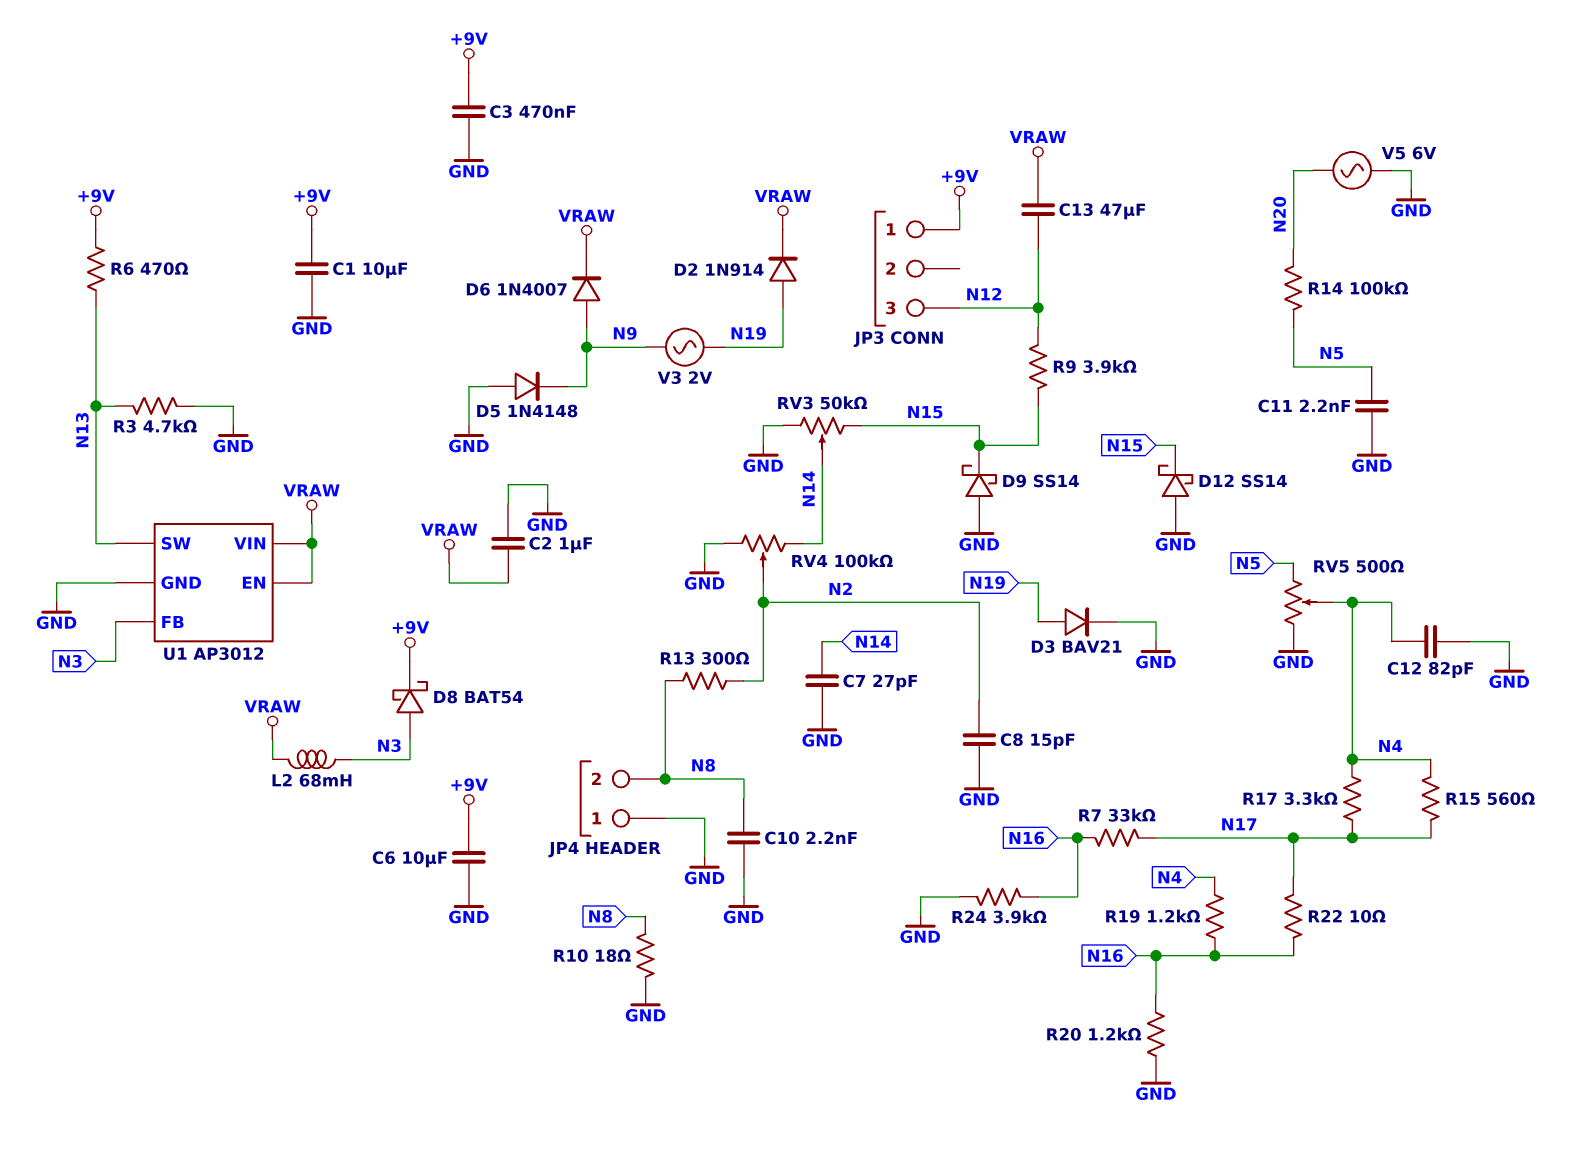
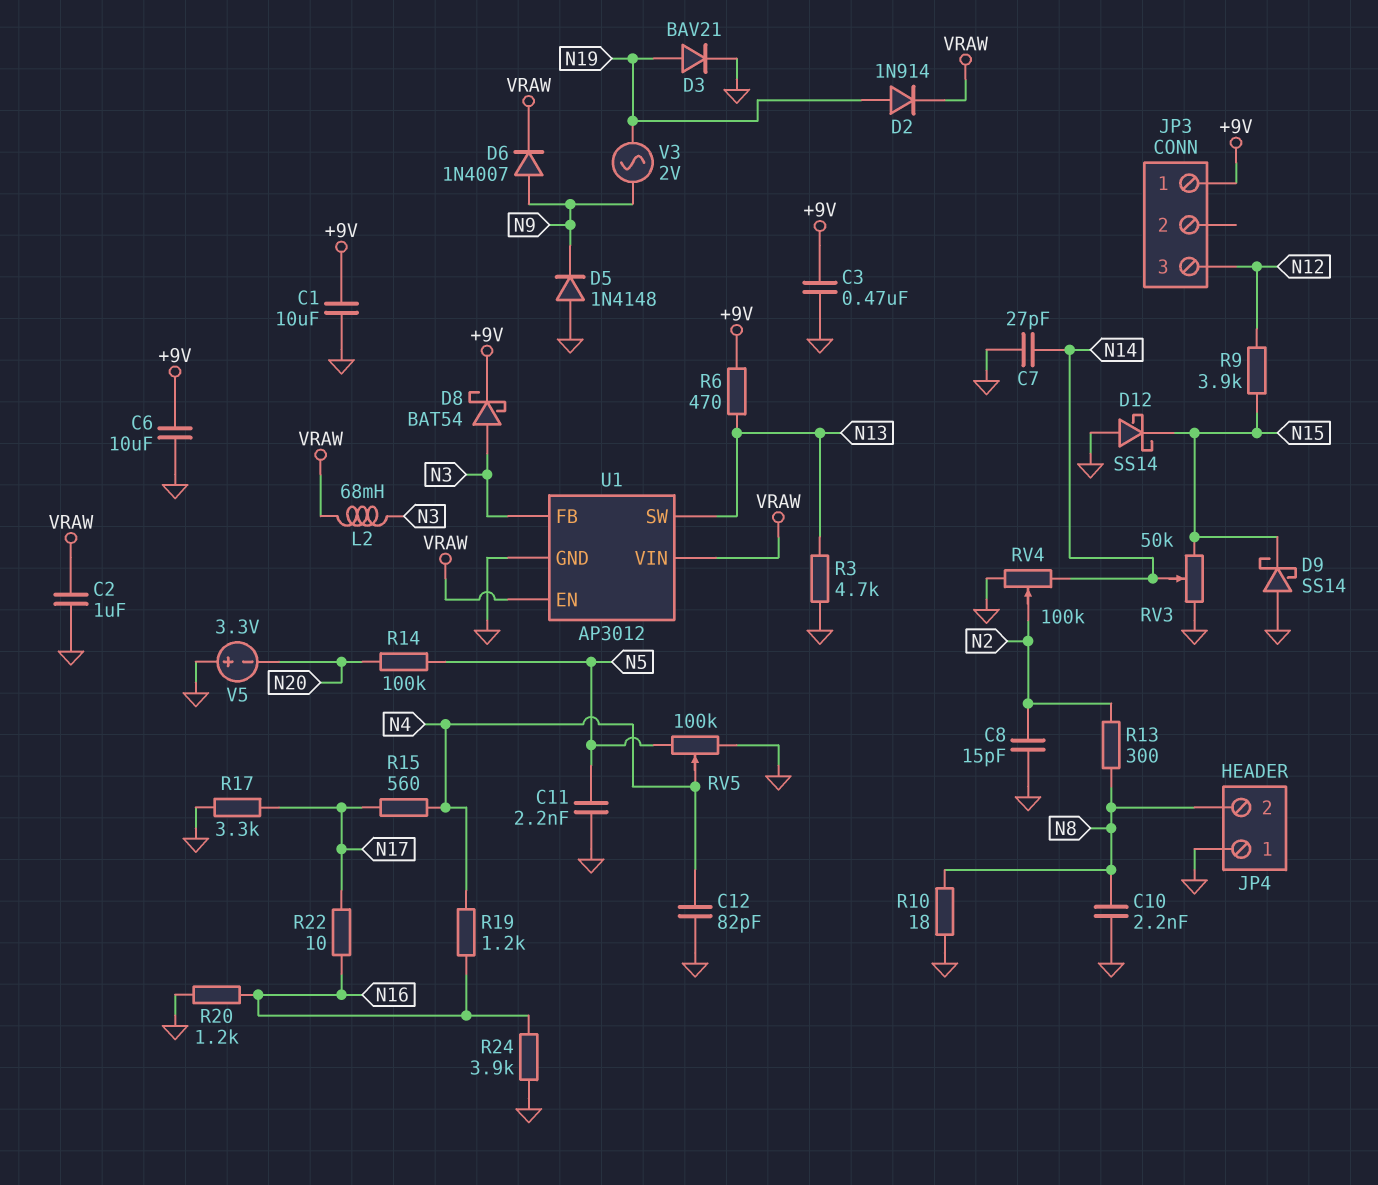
C13: 47uF (N12, VRAW) -> none
R7: 33k (N16, N17) -> none
R17: 3.3k (N4, N17) -> 3.3k (GND, N17)
RV5: 500 (GND, N5, wiper N4) -> 100k (GND, N5, wiper N4)
V5: AC 6V (GND, N20) -> 3.3V (plus GND, minus N20)

